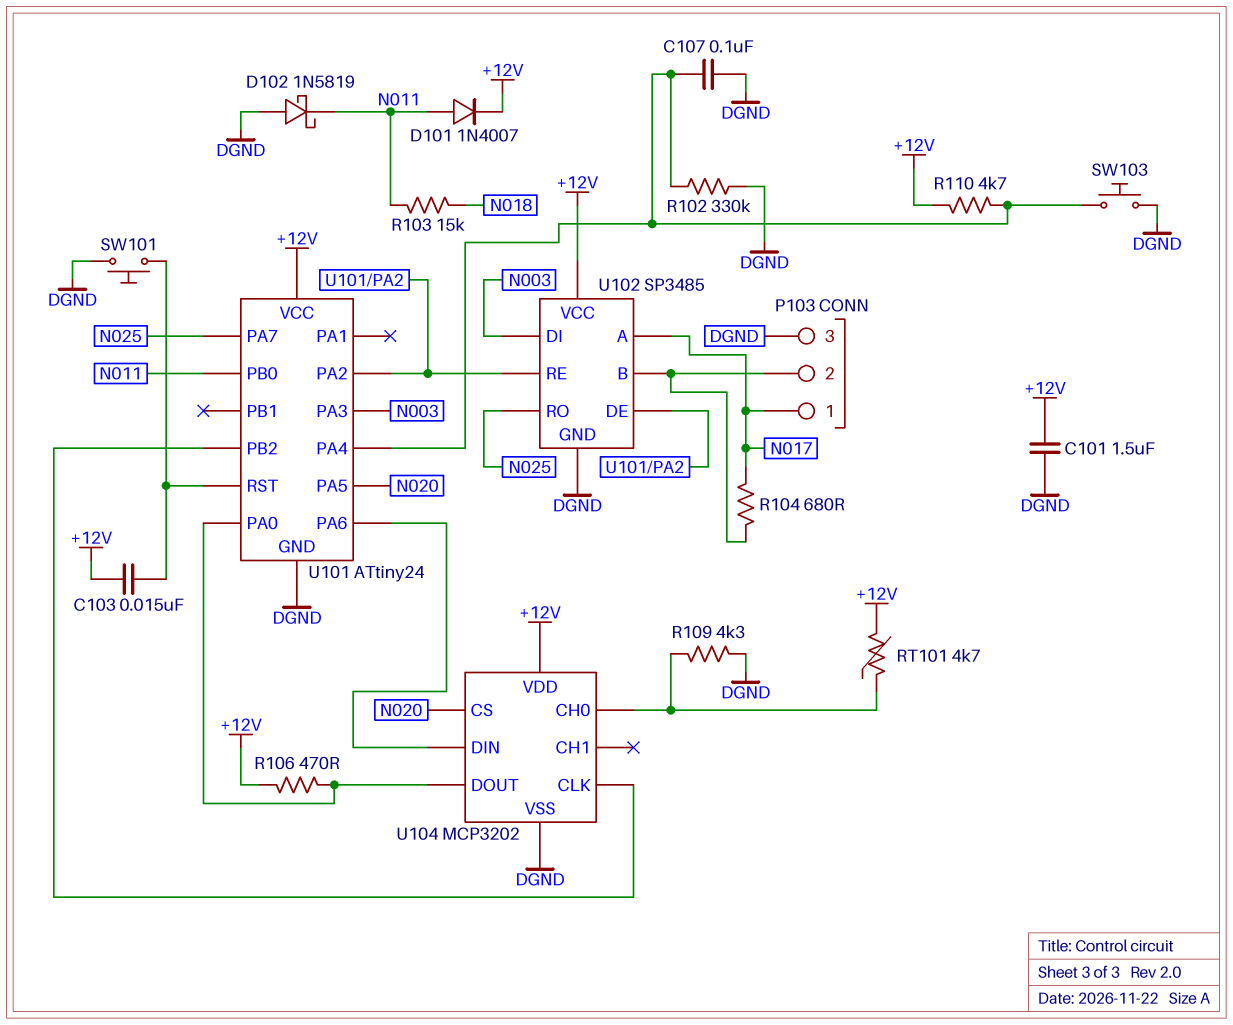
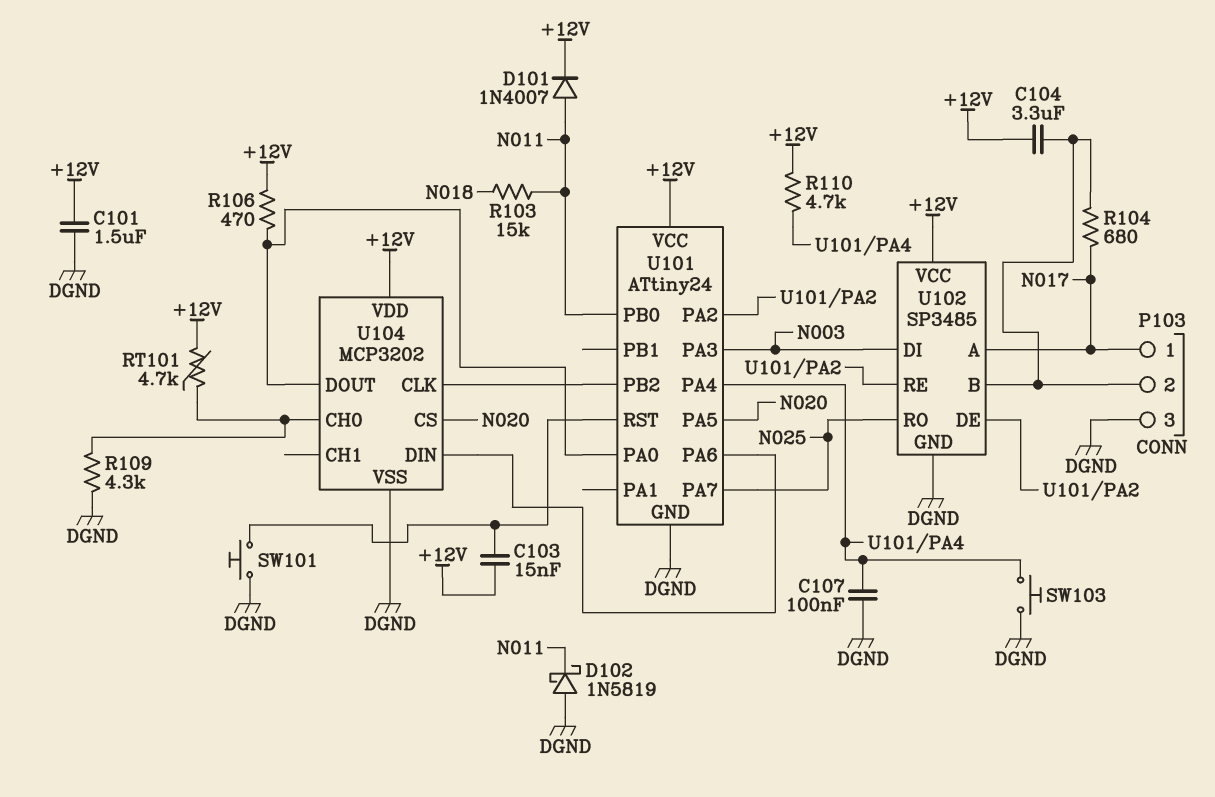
C104: none -> 3.3uF (+12V, P103/2)
R102: 330k (DGND, U101/PA4) -> none

